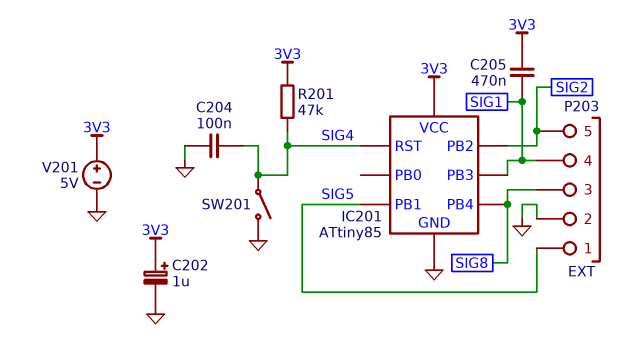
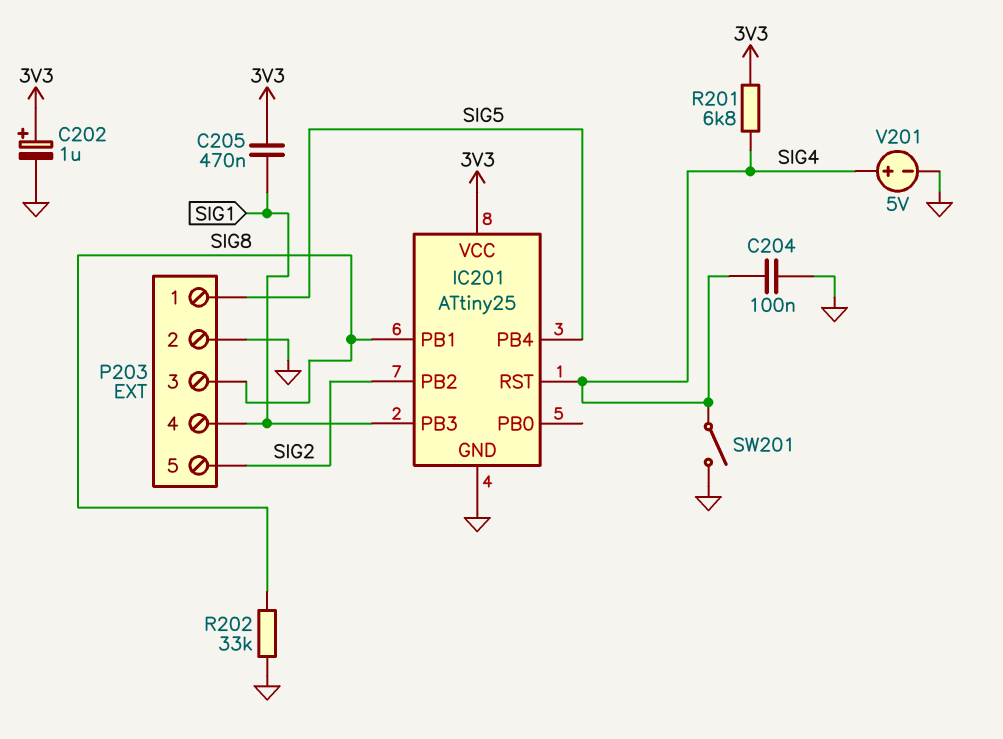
IC201: ATtiny85 -> ATtiny25
IC201 pin PB1: SIG5 -> SIG8
IC201 pin PB4: SIG8 -> SIG5
R201: 47k (3V3, SIG4) -> 6.8k (3V3, SIG4)
R202: none -> 33k (GND, SIG8)
V201: 5V (plus 3V3, minus GND) -> 5V (plus SIG4, minus GND)

